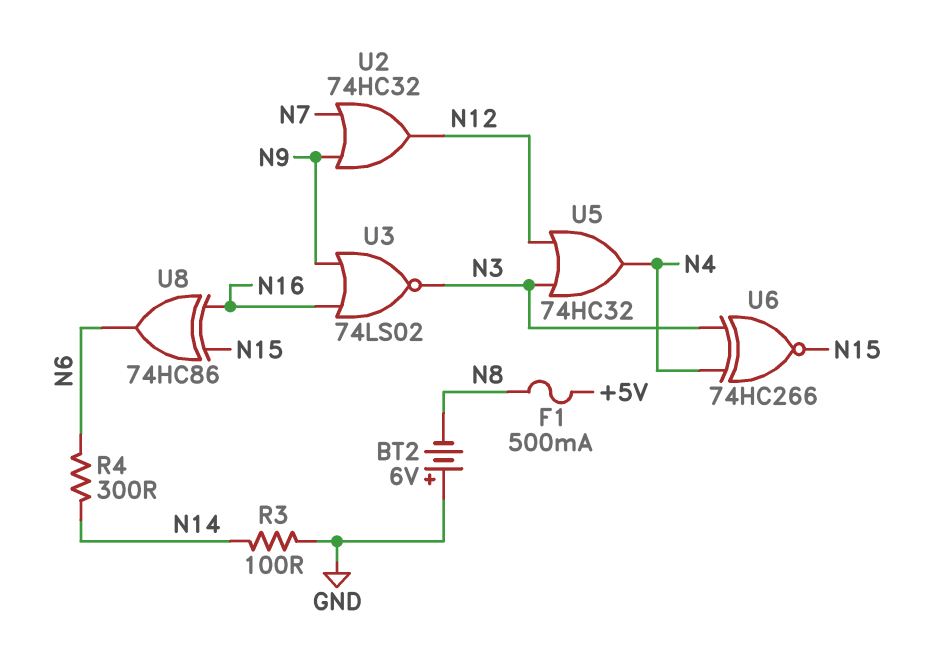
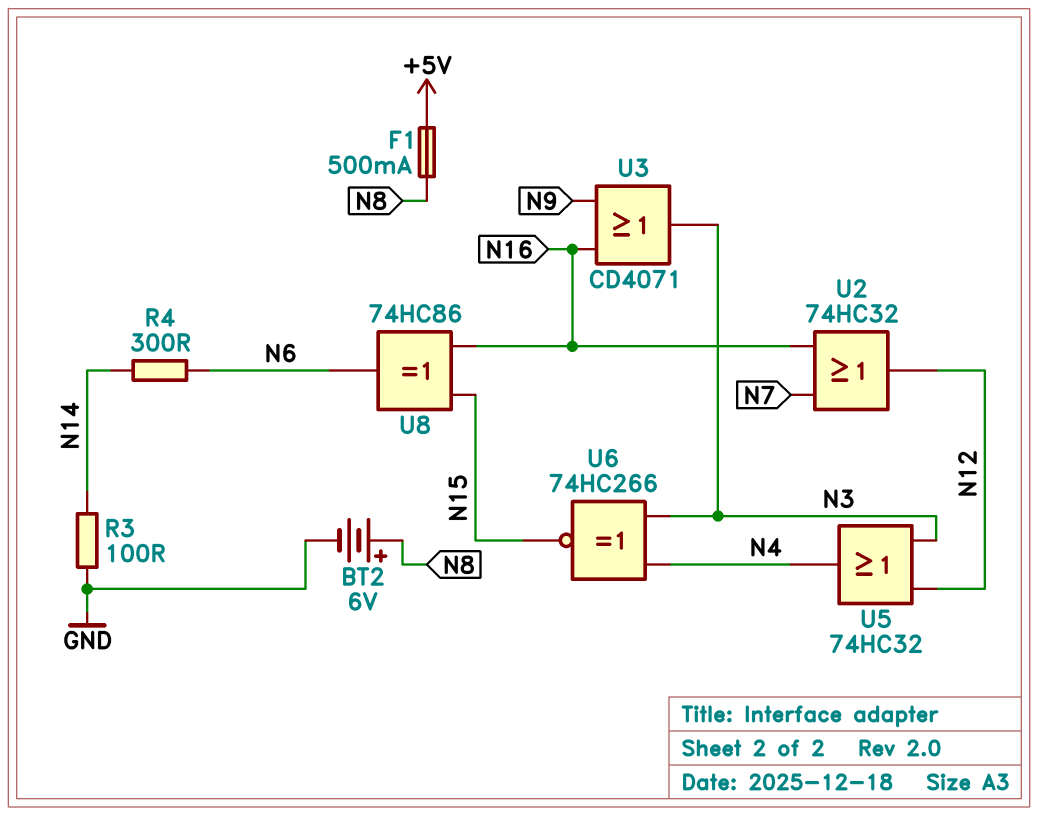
BT2: 6V (plus GND, minus N8) -> 6V (plus N8, minus GND)
U2: OR 74HC32 (in N7, in N9, out N12) -> OR 74HC32 (in N7, in N16, out N12)
U3: NOR 74LS02 (in N9, in N16, out N3) -> OR CD4071 (in N9, in N16, out N3)

